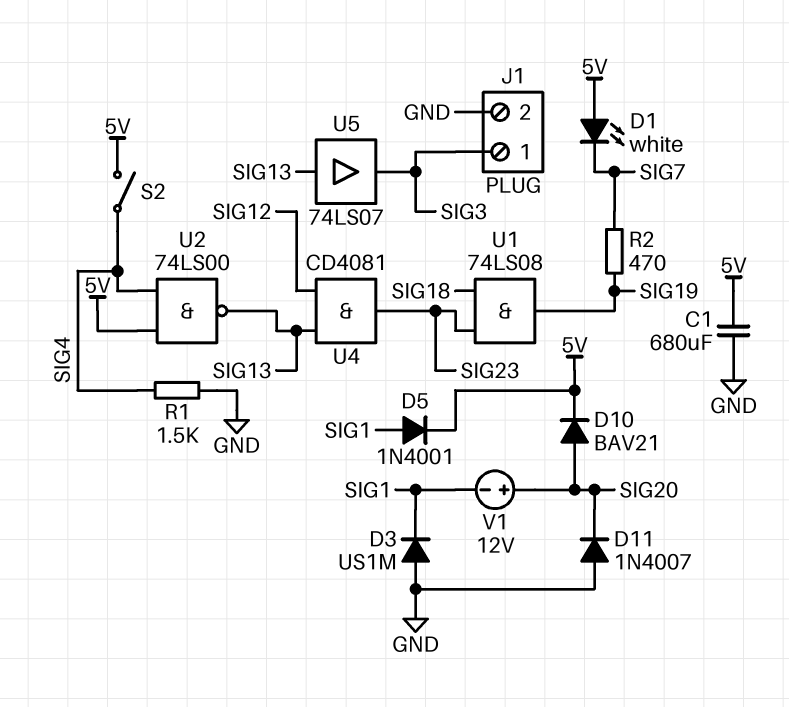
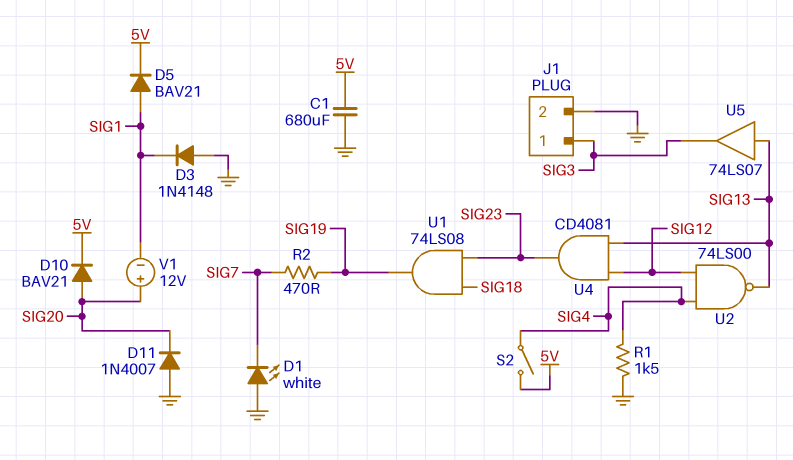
D1: LED white (A 5V, K SIG7) -> LED white (A GND, K SIG7)
D3: diode US1M (A GND, K SIG1) -> diode 1N4148 (A GND, K SIG1)
D5: diode 1N4001 (A SIG1, K 5V) -> diode BAV21 (A SIG1, K 5V)
U2: NAND 74LS00 (in 5V, in SIG4, out SIG13) -> NAND 74LS00 (in SIG4, in SIG12, out SIG13)

